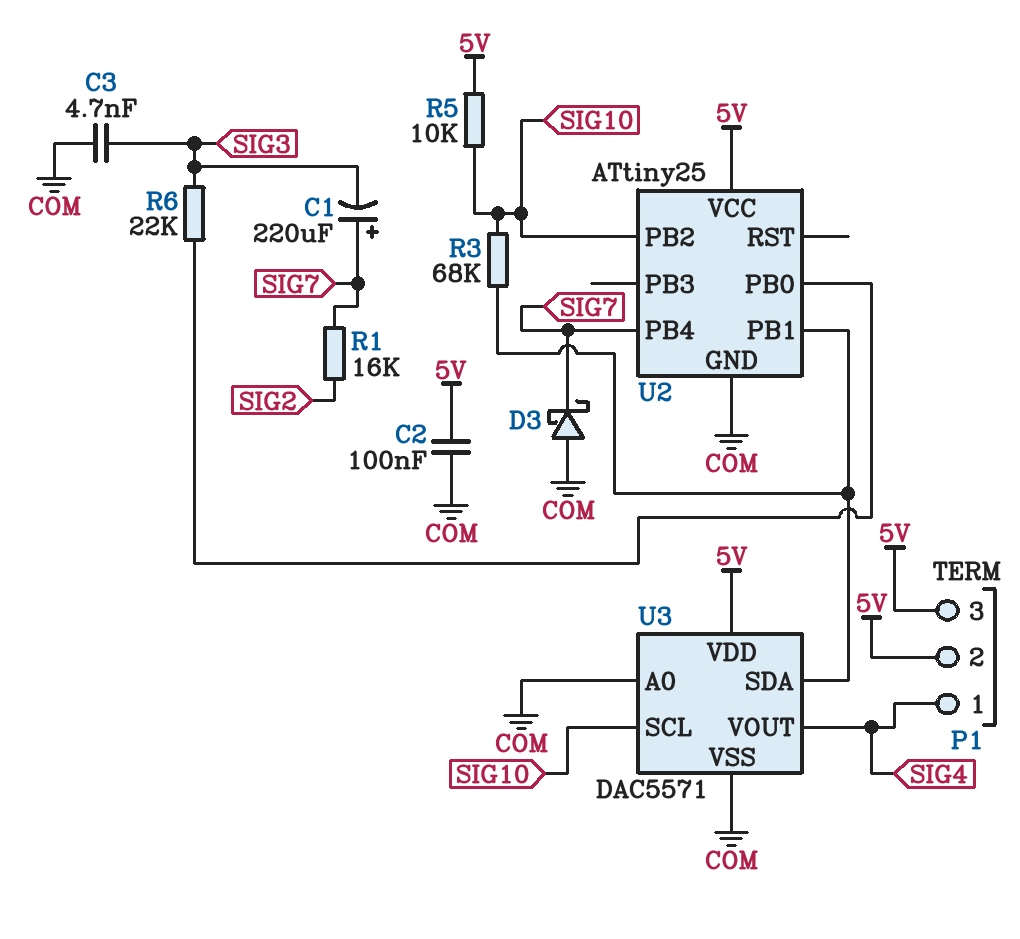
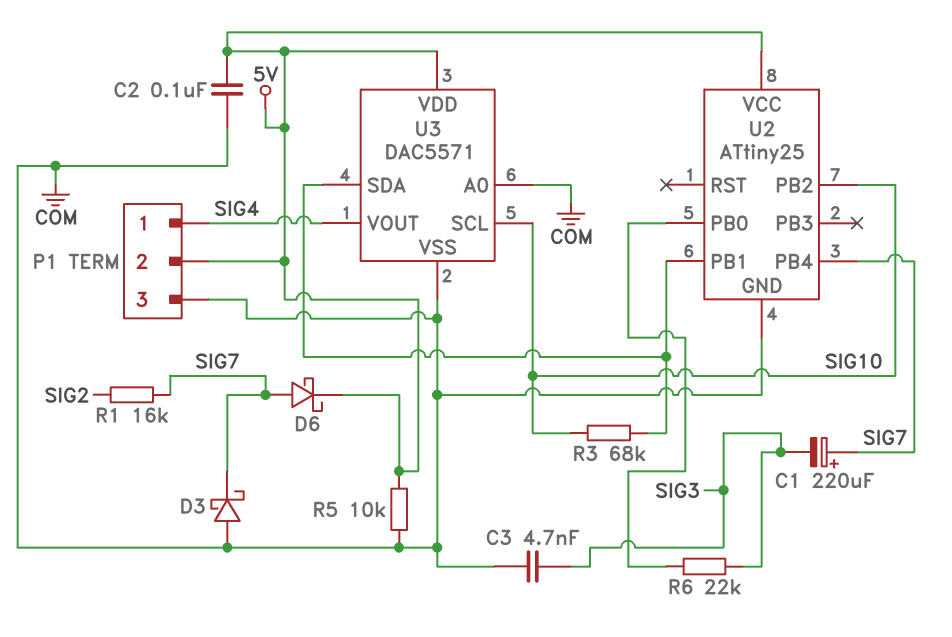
D6: none -> schottky (A SIG7, K 5V)
P1 pin 3: 5V -> COM
R5: 10k (5V, SIG10) -> 10k (5V, COM)

